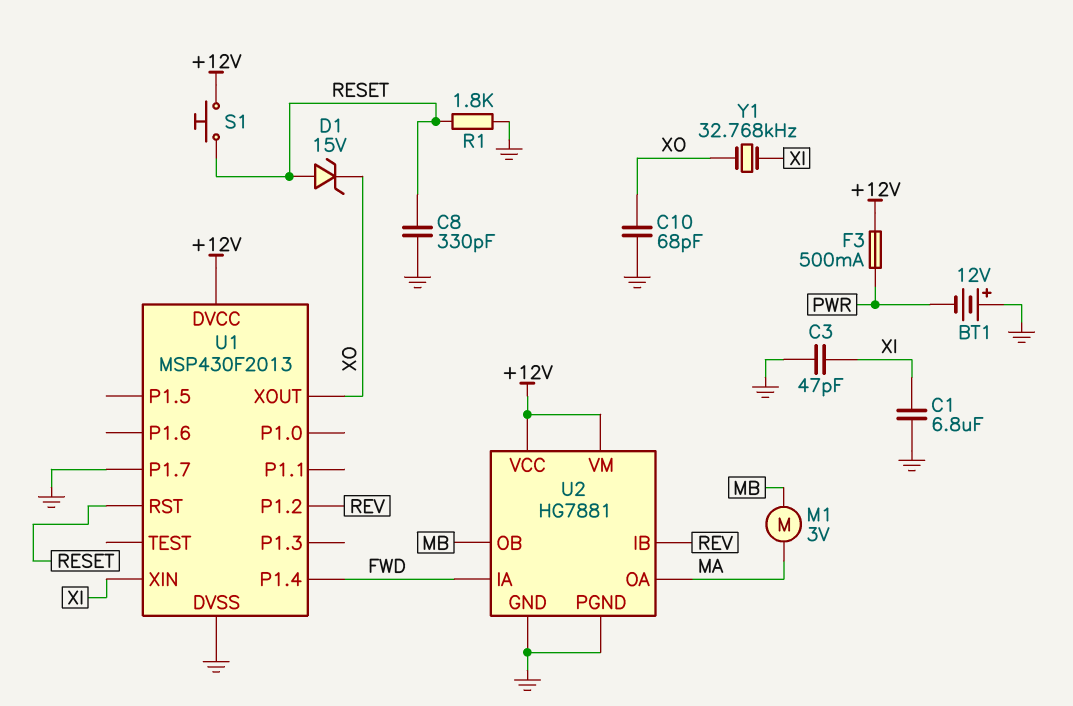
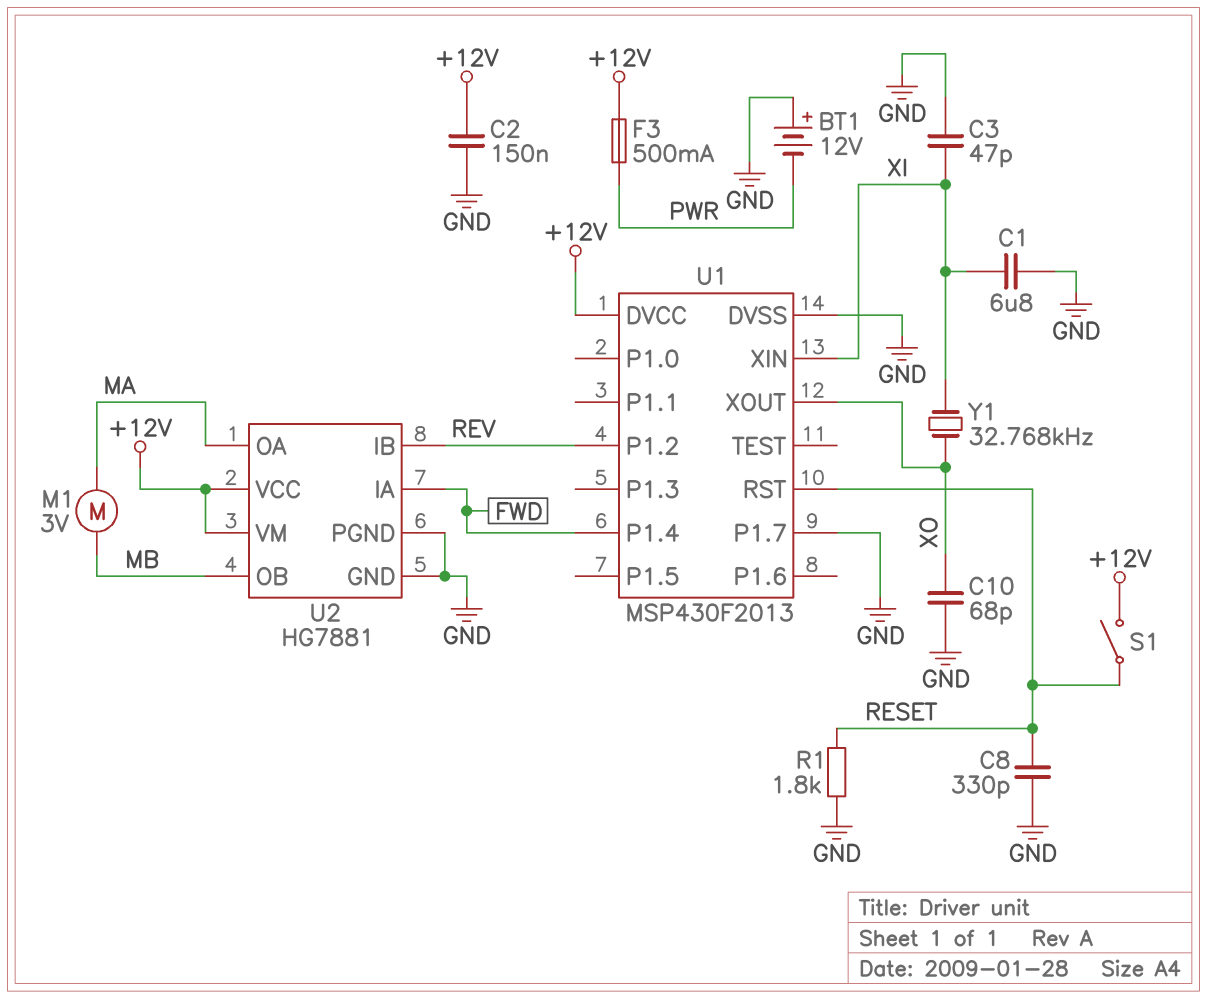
C2: none -> 150nF (+12V, GND)
D1: zener 15V (A RESET, K XO) -> none
S1: button (+12V, RESET) -> switch (+12V, RESET)

